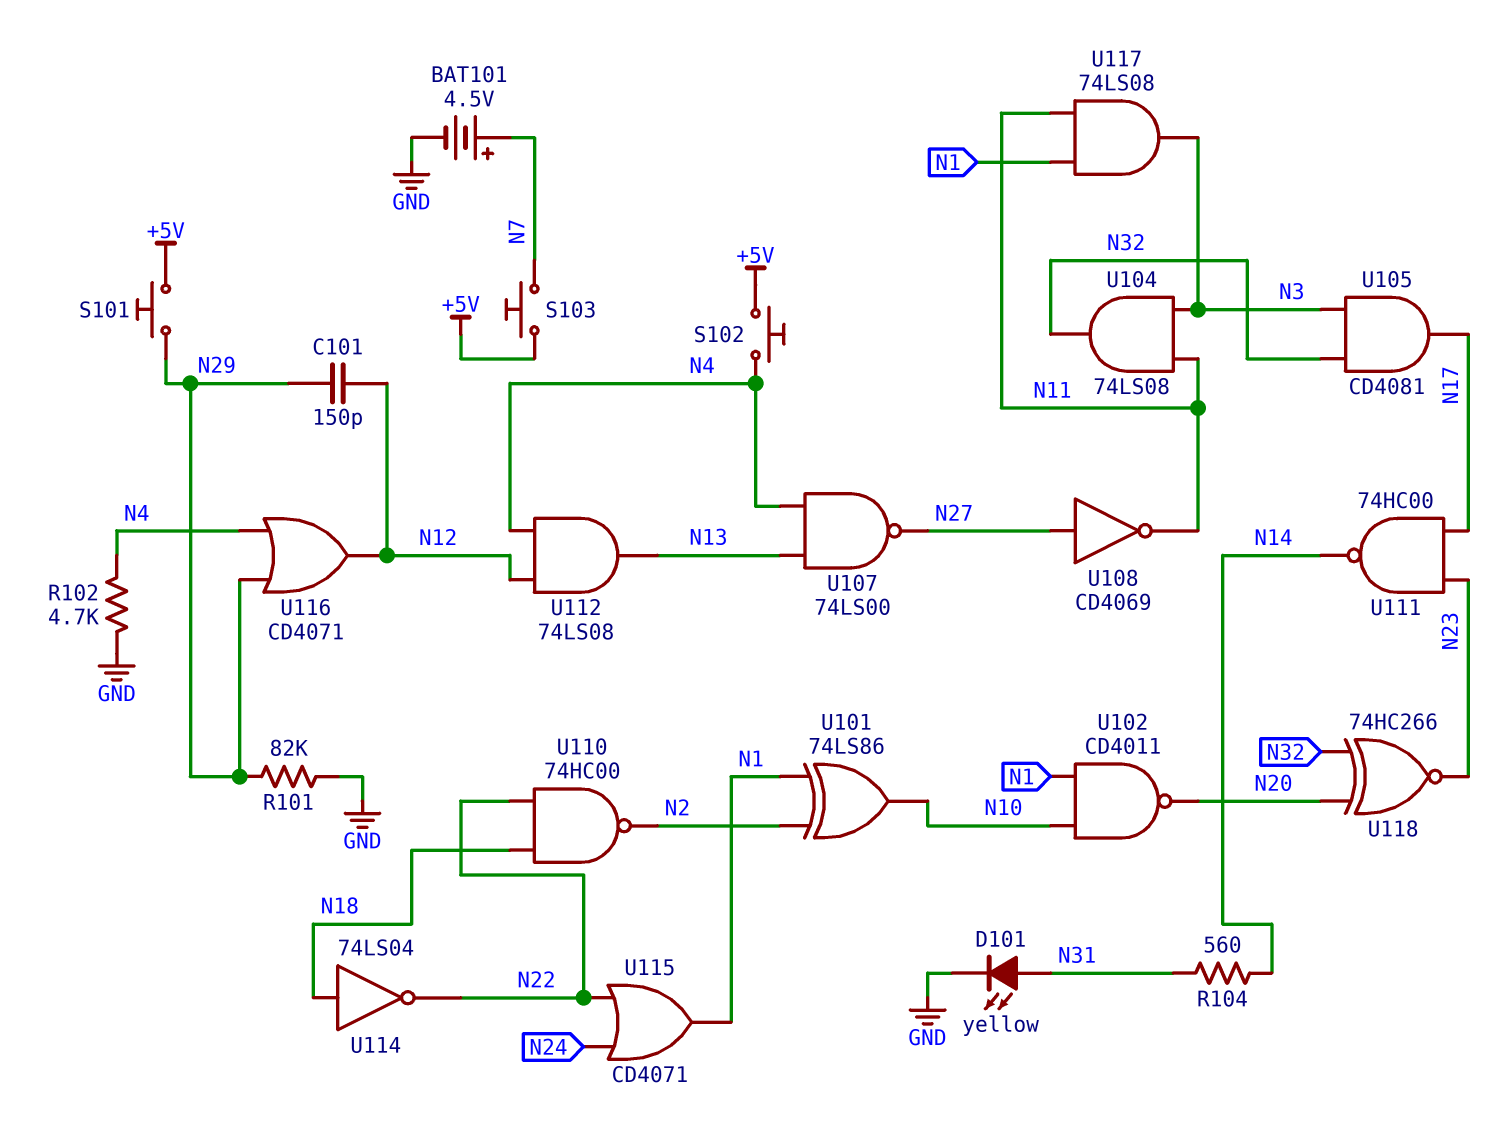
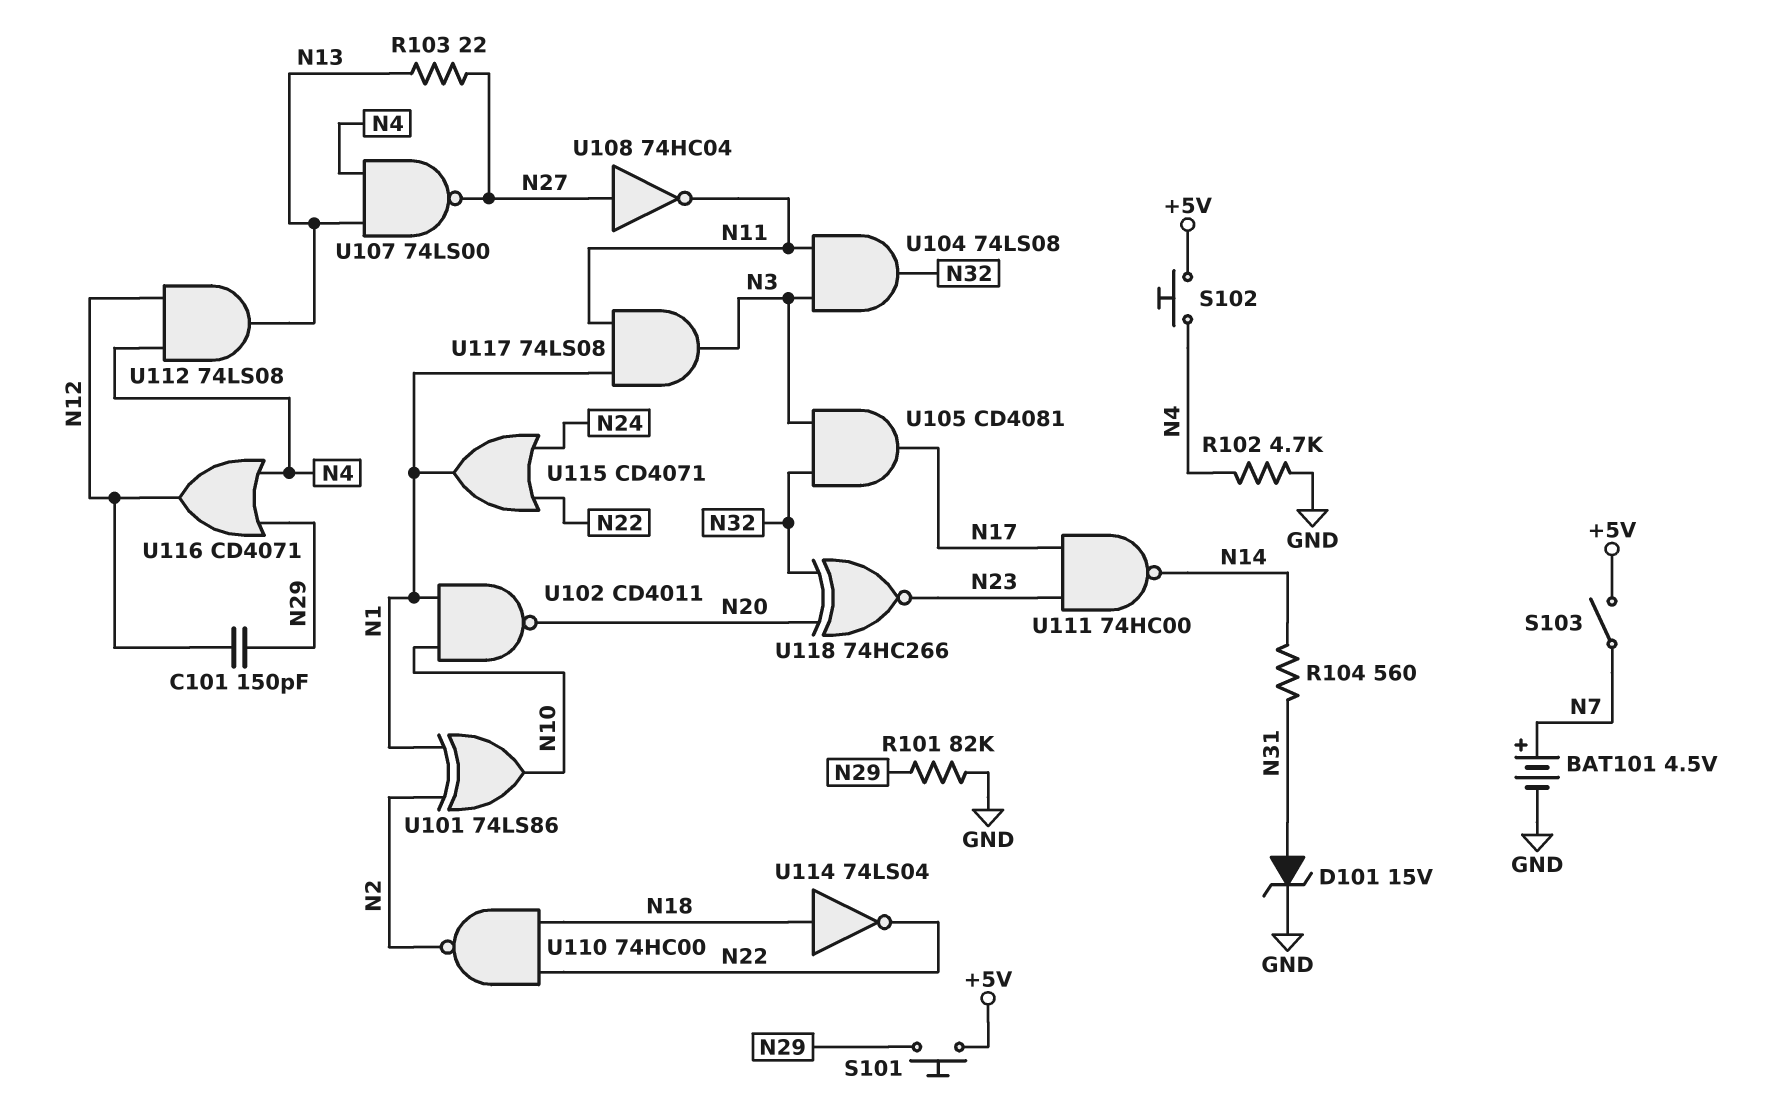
D101: LED yellow (A N31, K GND) -> zener 15V (A N31, K GND)
R103: none -> 22 (N13, N27)
S103: button (+5V, N7) -> switch (+5V, N7)
U108: NOT CD4069 (in N27, out N11) -> NOT 74HC04 (in N27, out N11)

